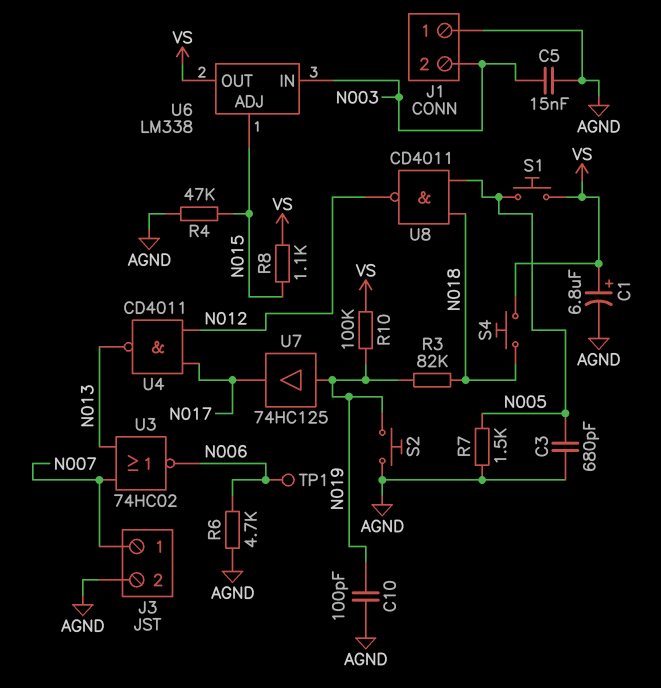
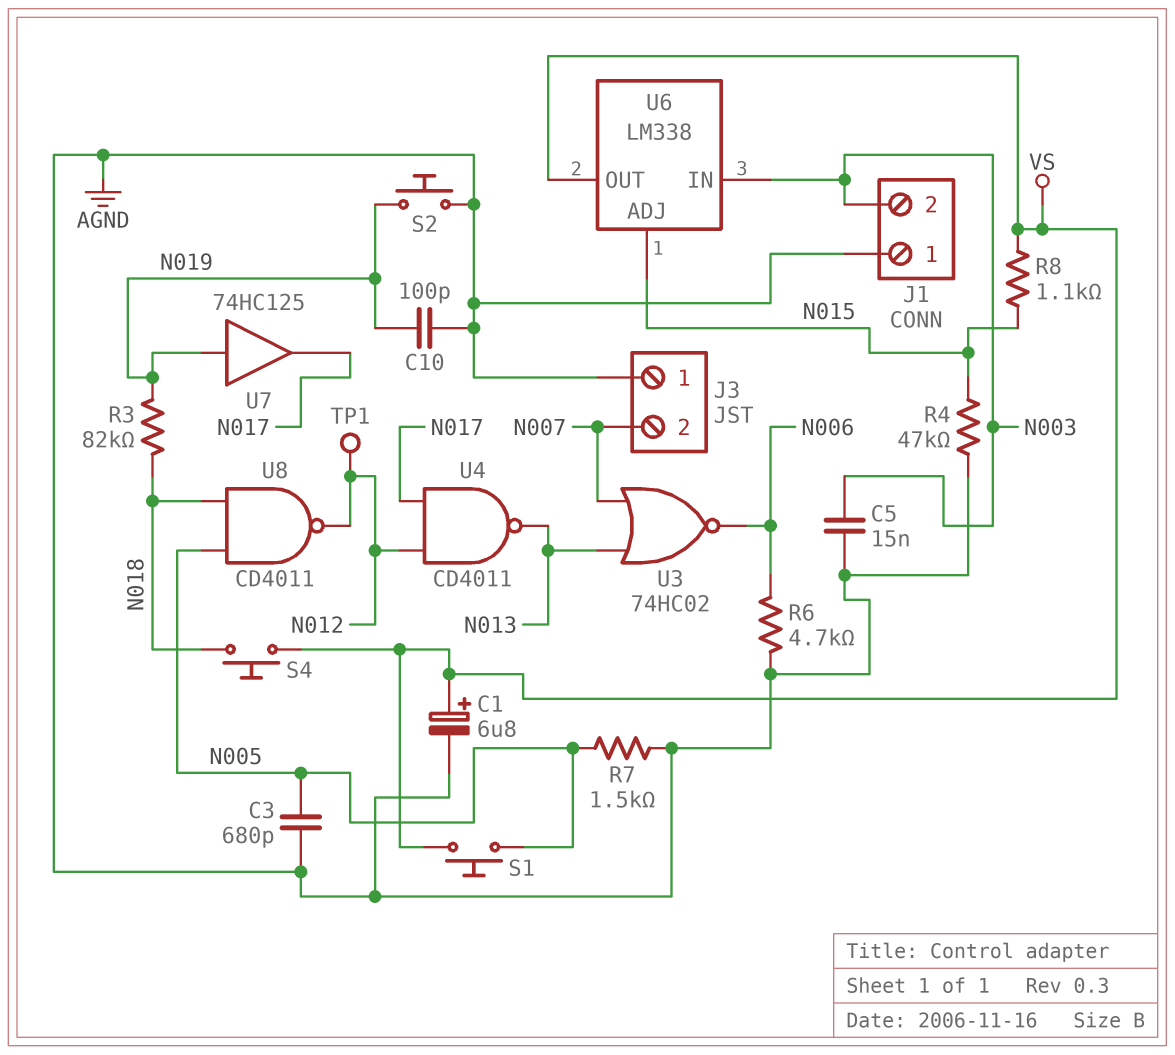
J3 pin 1: N007 -> AGND
J3 pin 2: AGND -> N007
R10: 100k (N019, VS) -> none
TP1: test point (N006) -> test point (N012)

